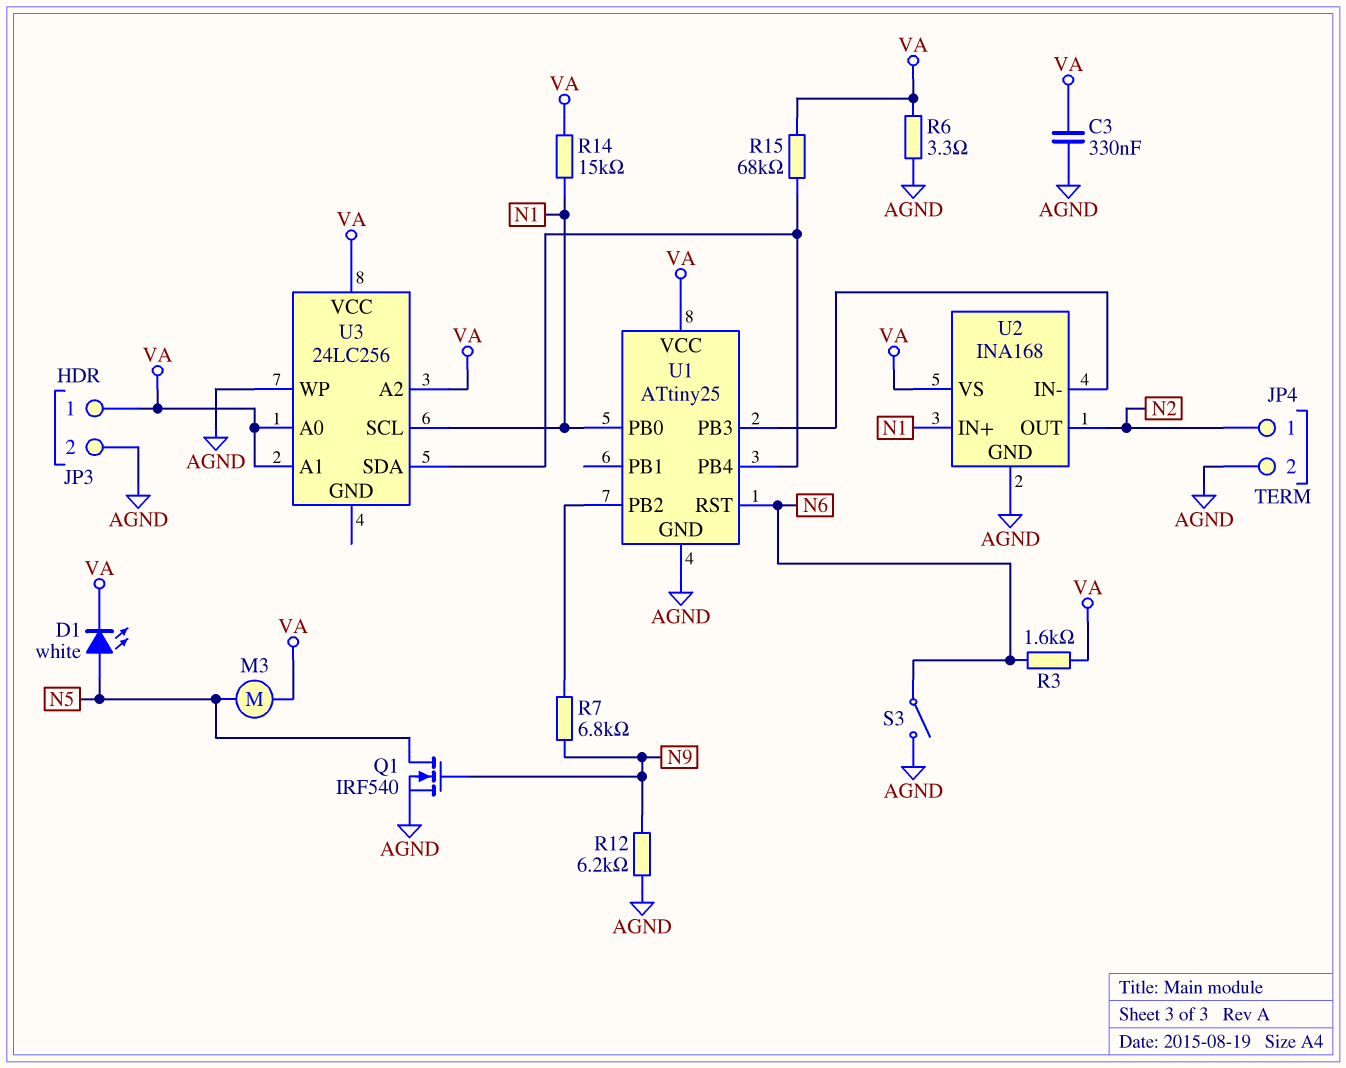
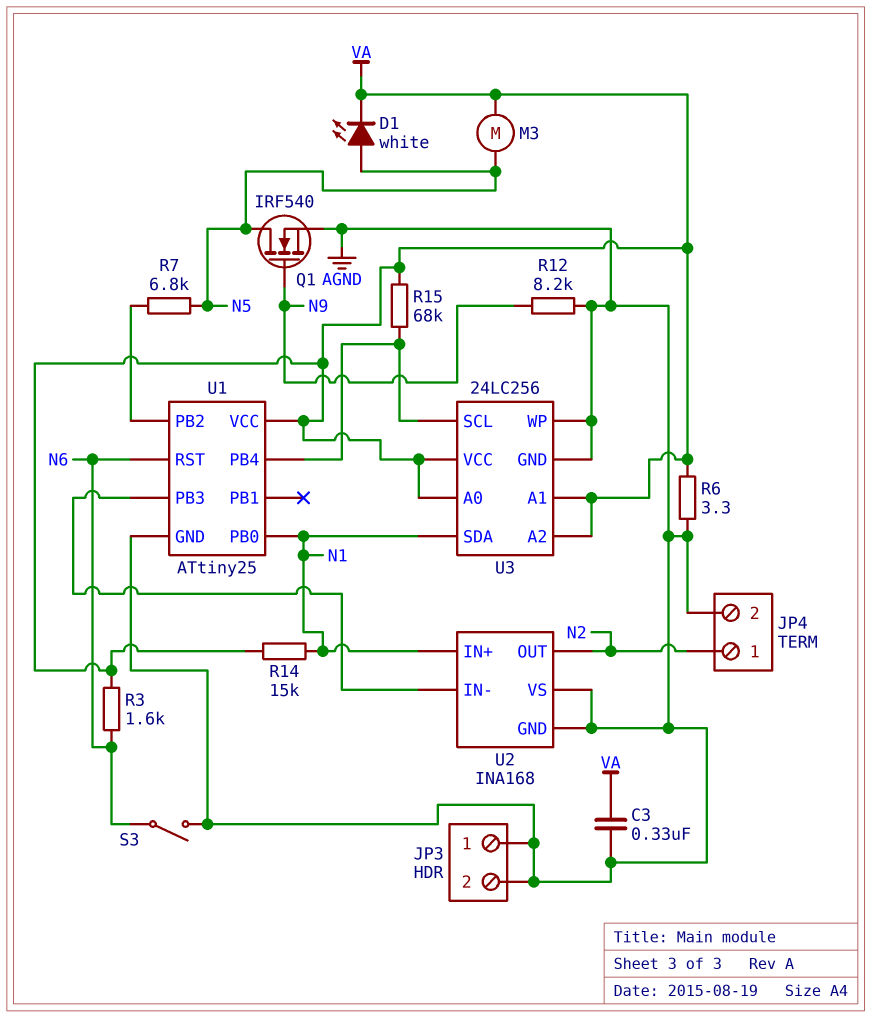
JP3 pin 1: VA -> AGND
R7: 6.8k (N9, U1/PB2) -> 6.8k (N5, U1/PB2)
R12: 6.2k (AGND, N9) -> 8.2k (AGND, N9)
U2 pin VS: VA -> AGND
U3 pin GND: none -> AGND
U3 pin SCL: N1 -> U1/PB4
U3 pin SDA: U1/PB4 -> N1

